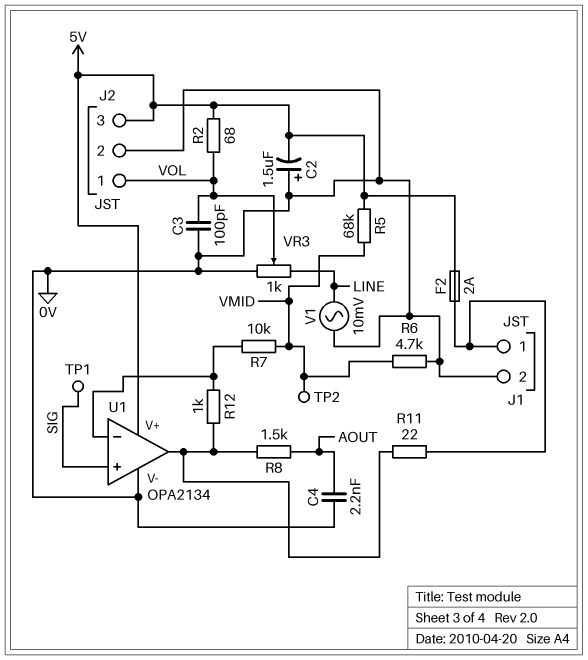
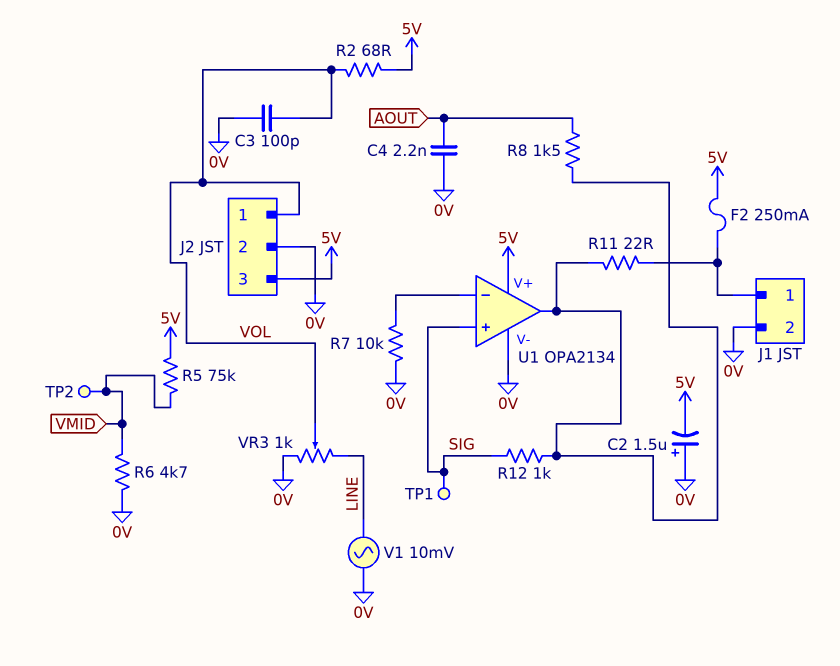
F2: 2A (5V, J1/1) -> 250mA (5V, J1/1)
R5: 68k (5V, VMID) -> 75k (5V, VMID)
R7: 10k (U1/in-, VMID) -> 10k (0V, U1/in-)
R12: 1k (U1/in-, U1/out) -> 1k (SIG, U1/out)

